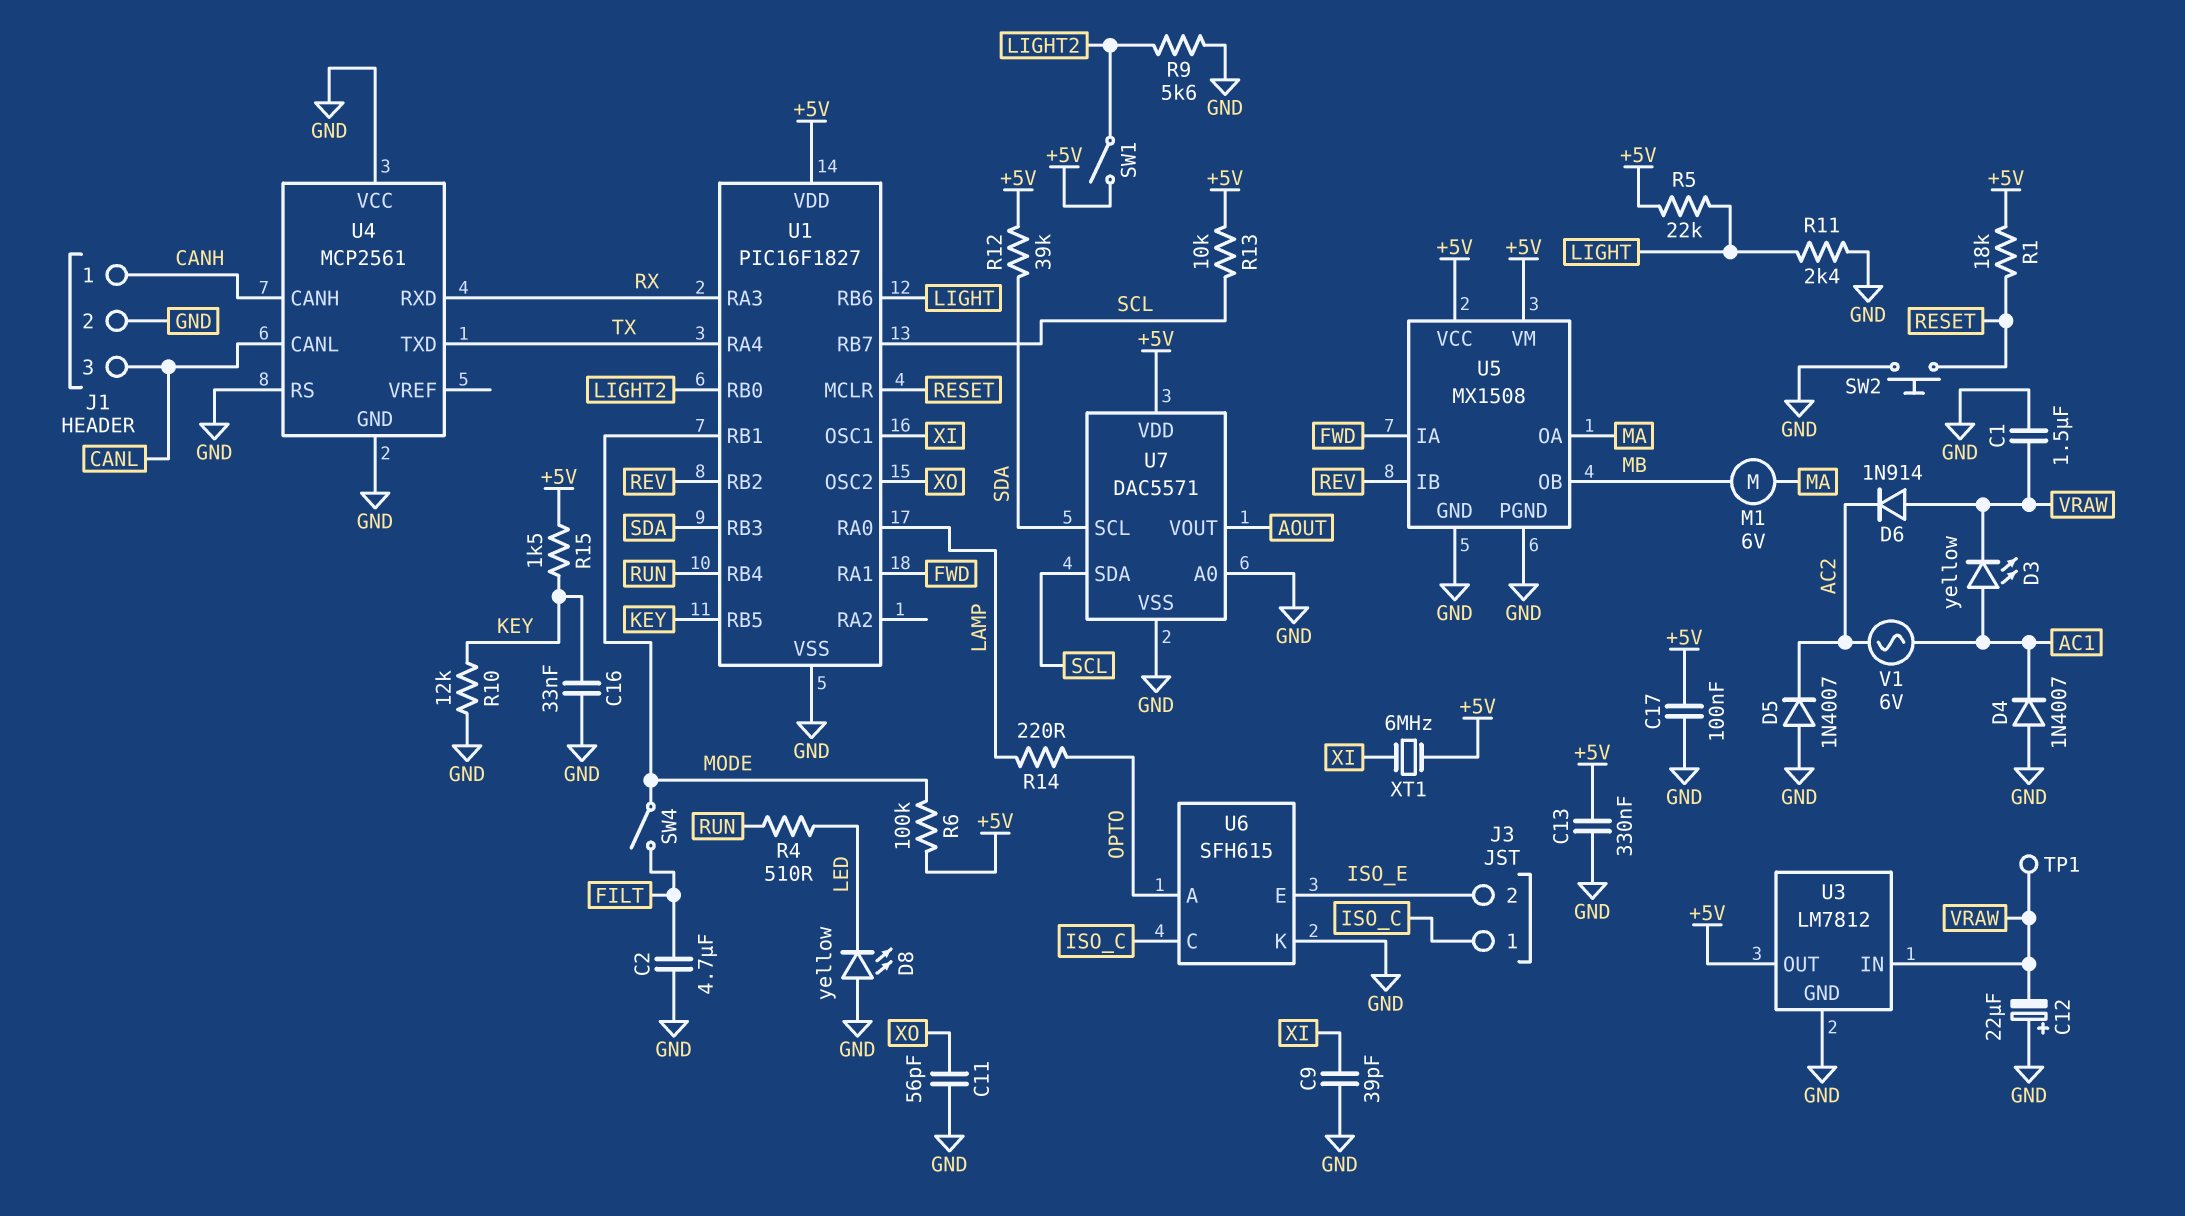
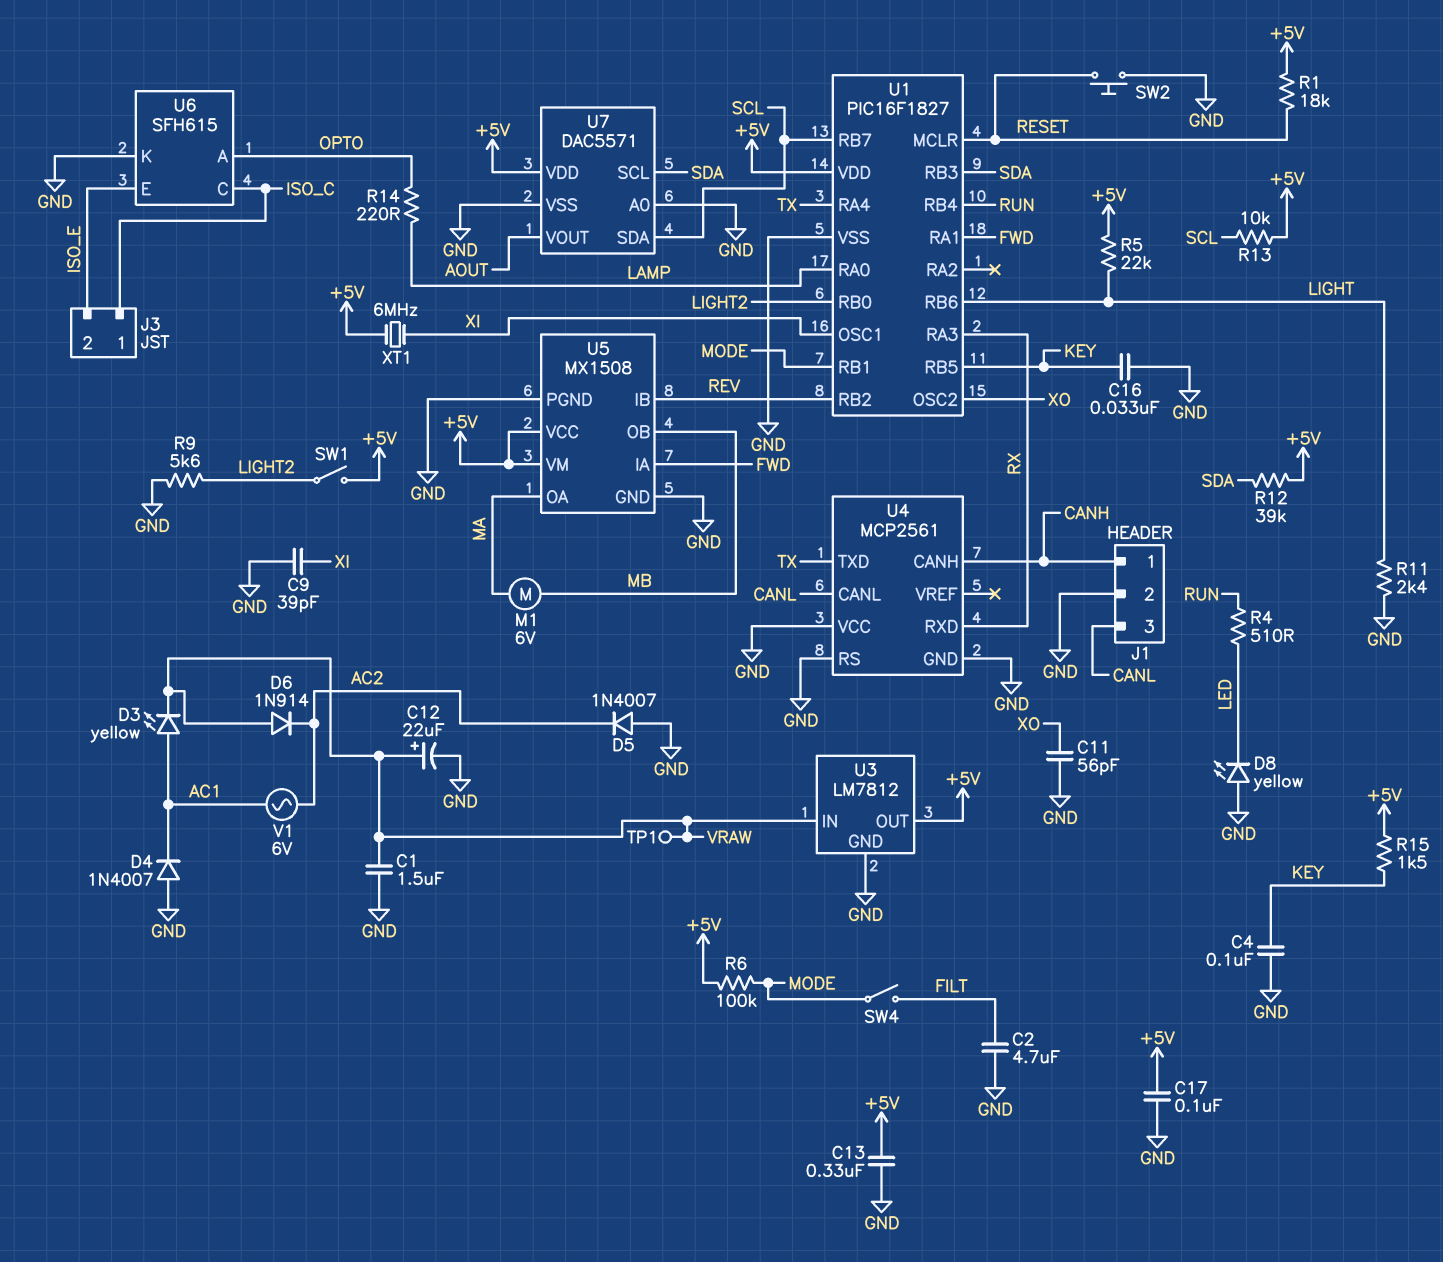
C4: none -> 100nF (GND, KEY)
C12: 22uF (plus GND, minus VRAW) -> 22uF (plus VRAW, minus GND)
R10: 12k (GND, KEY) -> none

